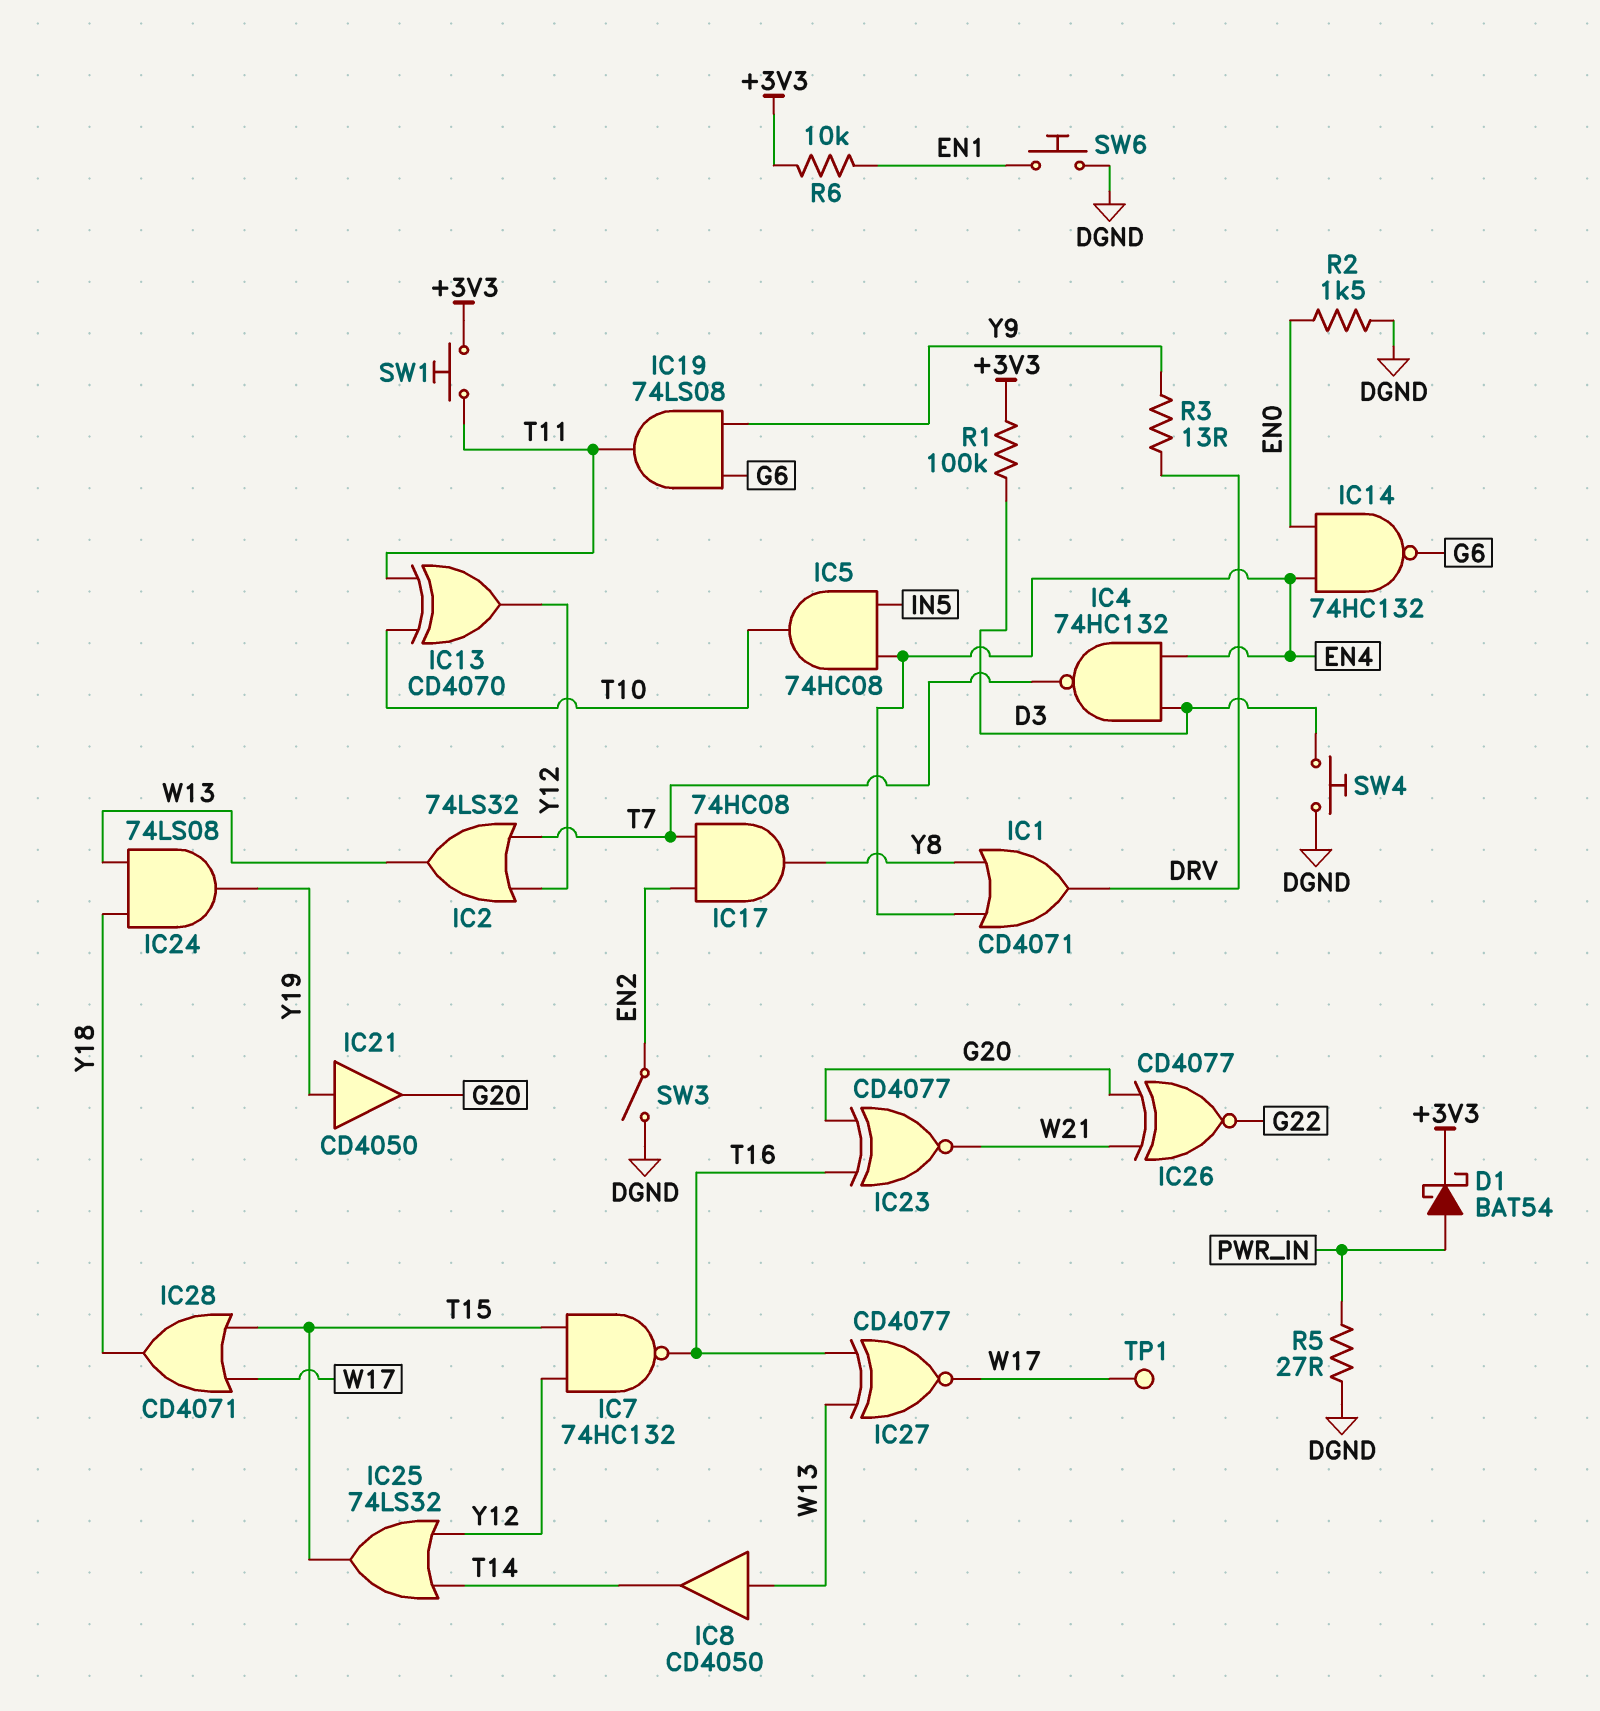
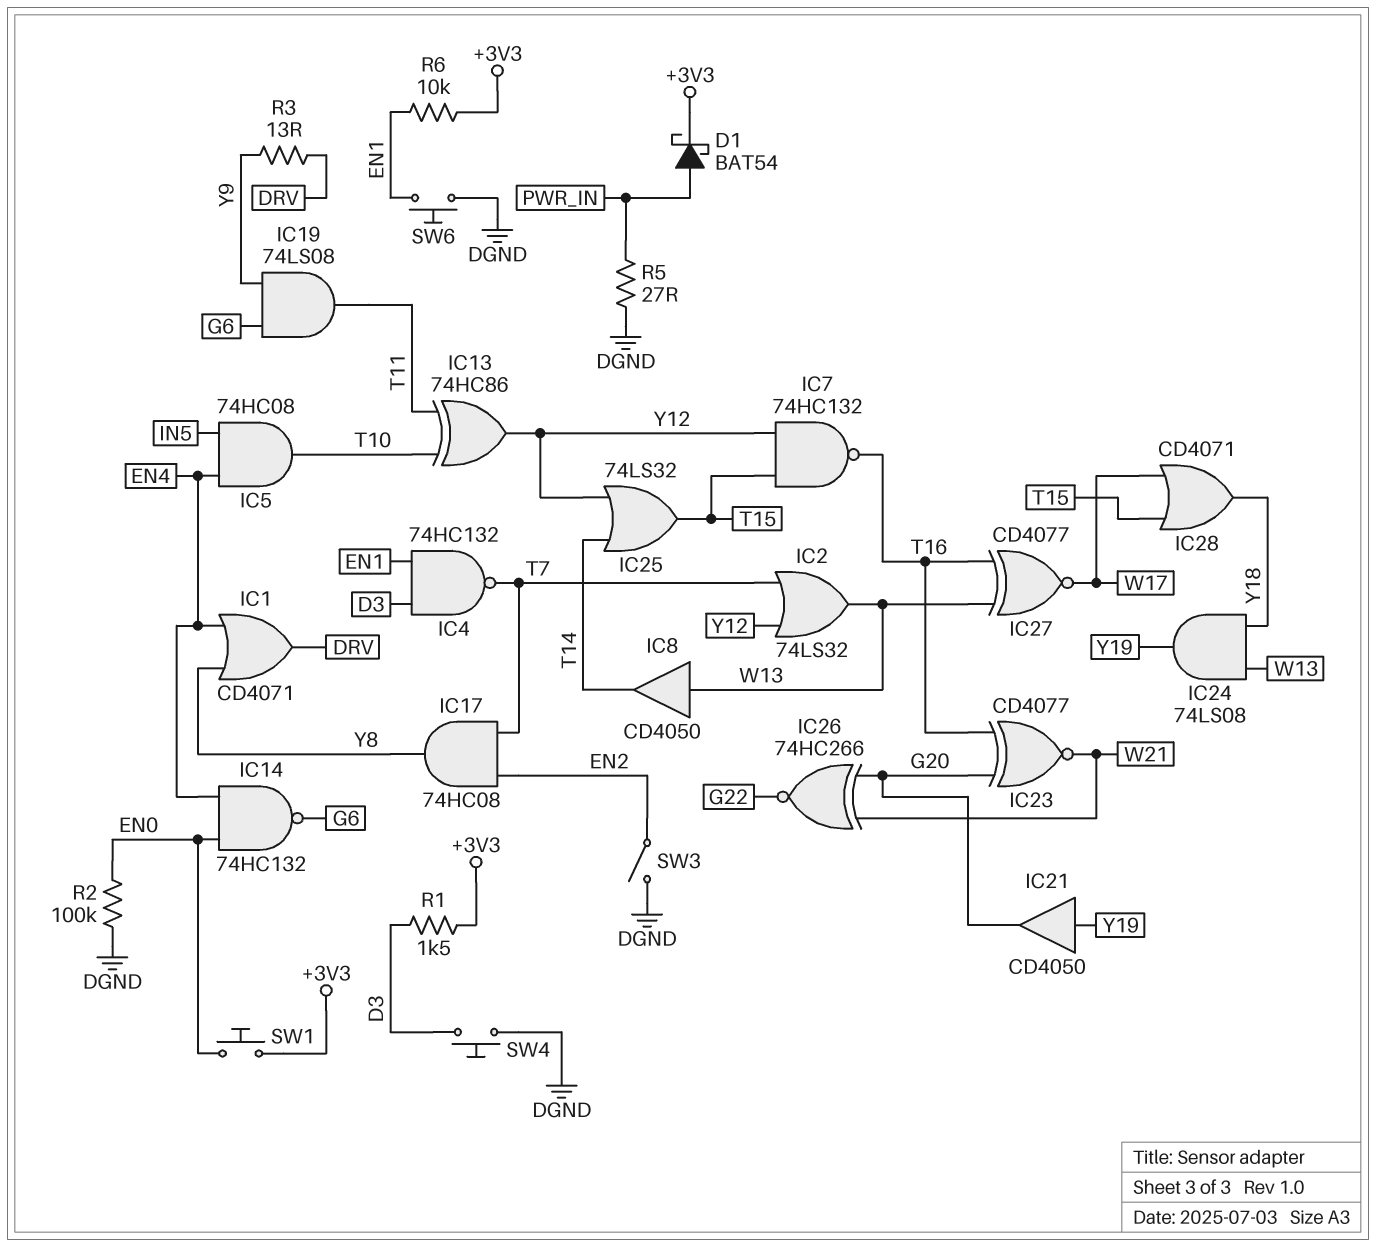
IC4: NAND 74HC132 (in D3, in EN4, out T7) -> NAND 74HC132 (in D3, in EN1, out T7)
IC13: XOR CD4070 (in T10, in T11, out Y12) -> XOR 74HC86 (in T10, in T11, out Y12)
IC26: XNOR CD4077 (in G20, in W21, out G22) -> XNOR 74HC266 (in G20, in W21, out G22)
R1: 100k (+3V3, D3) -> 1.5k (+3V3, D3)
R2: 1.5k (DGND, EN0) -> 100k (DGND, EN0)
SW1: button (+3V3, T11) -> button (+3V3, EN0)
TP1: test point (W17) -> none

